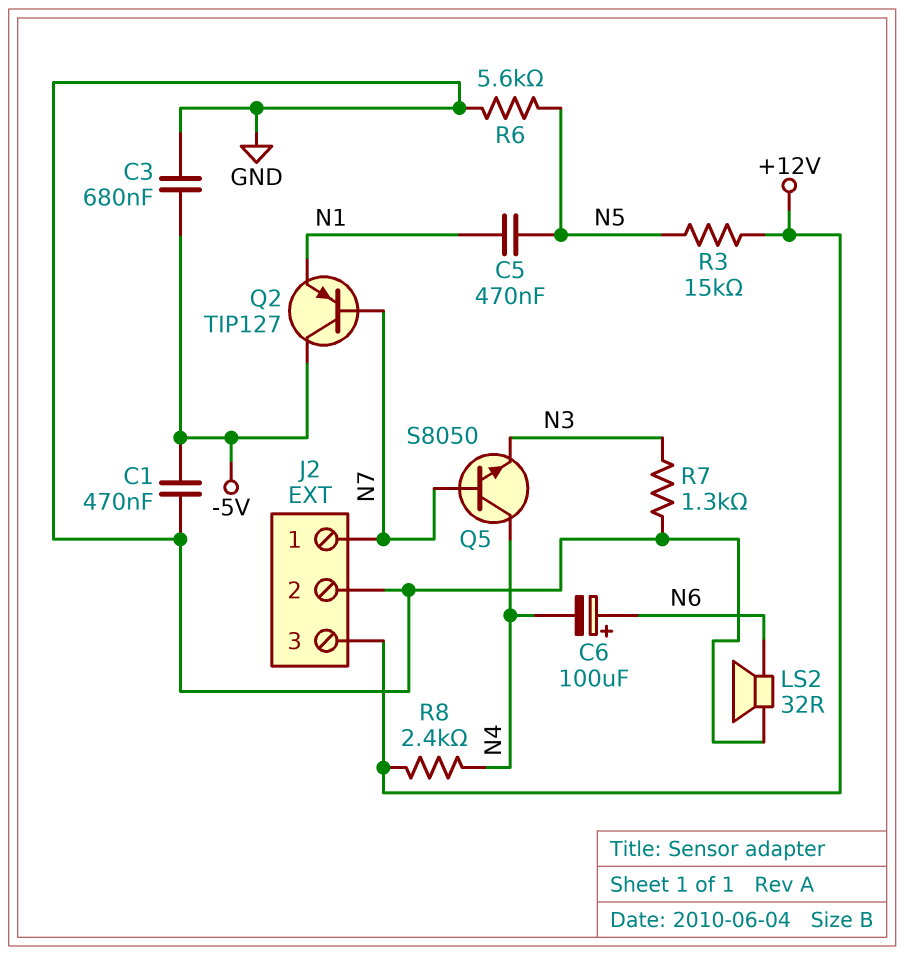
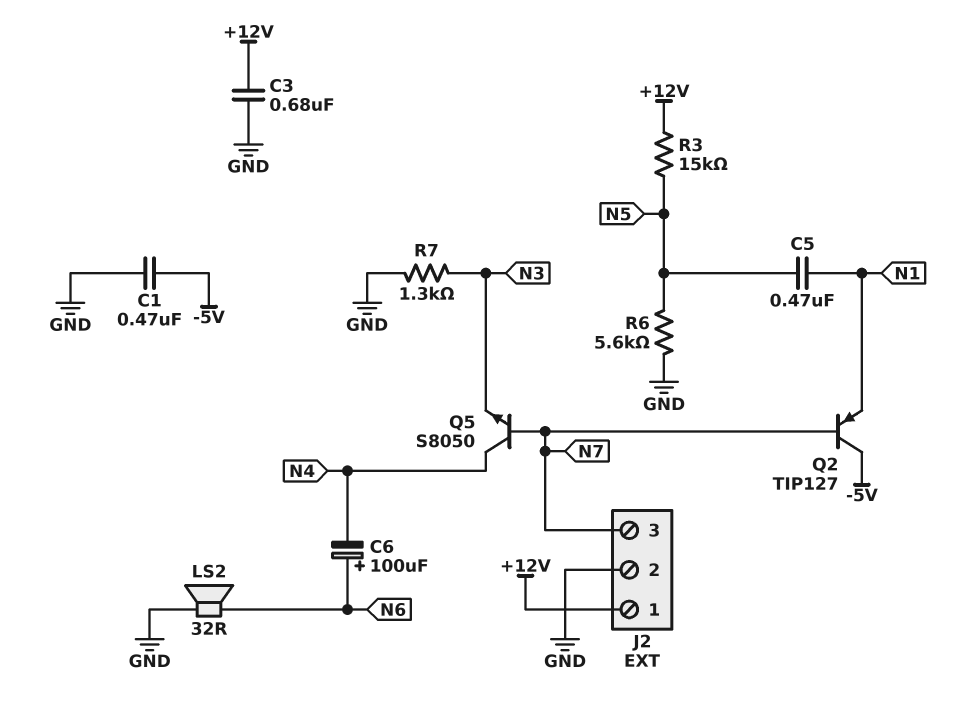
C3: 680nF (-5V, GND) -> 680nF (+12V, GND)
J2 pin 1: N7 -> +12V
J2 pin 3: +12V -> N7
R8: 2.4k (+12V, N4) -> none

